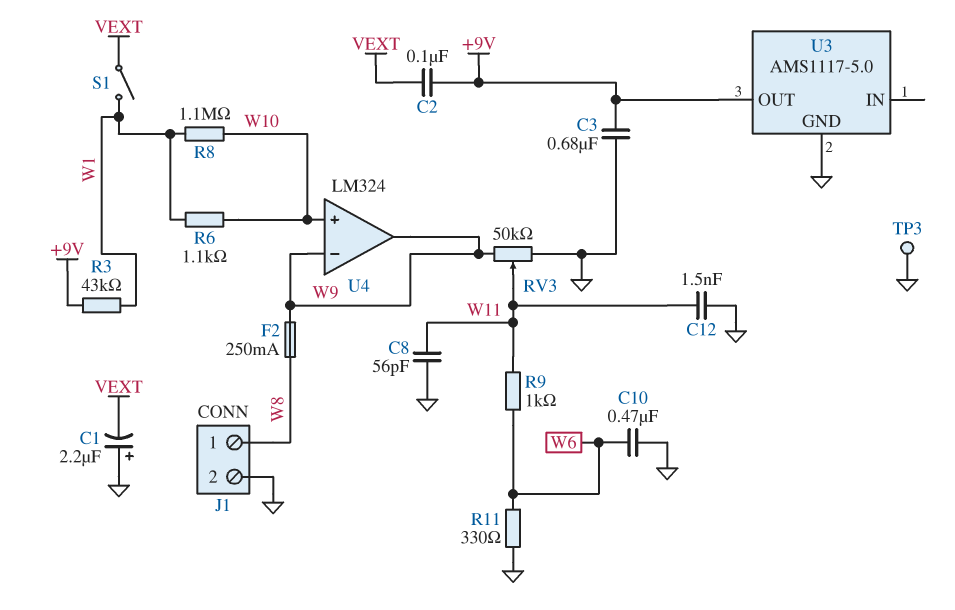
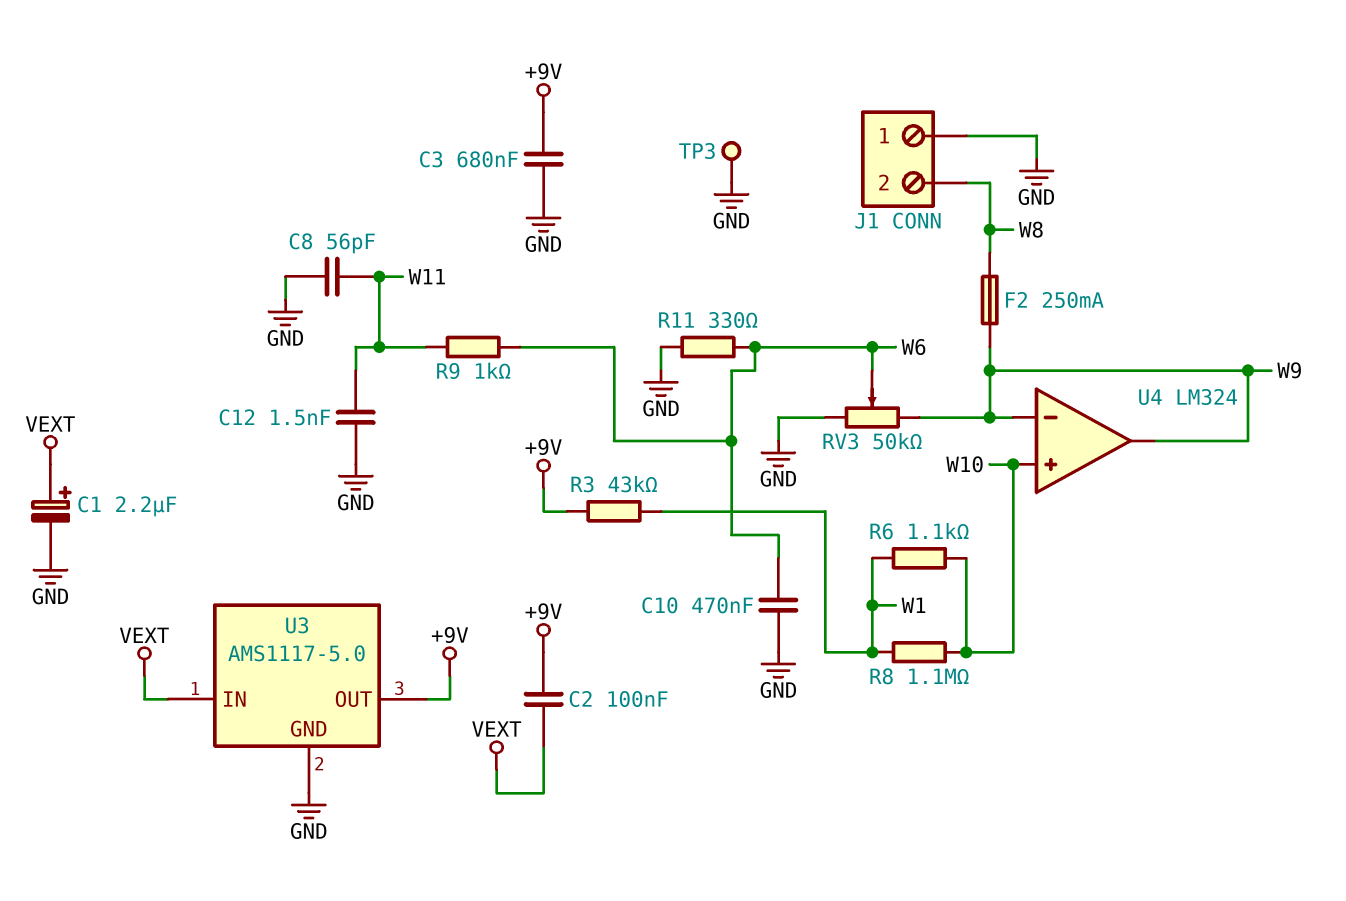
C1: 2.2uF (plus GND, minus VEXT) -> 2.2uF (plus VEXT, minus GND)
J1 pin 1: W8 -> GND
J1 pin 2: GND -> W8
RV3: 50k (GND, W9, wiper W11) -> 50k (GND, W9, wiper W6)
S1: switch (VEXT, W1) -> none
U3 pin IN: none -> VEXT

